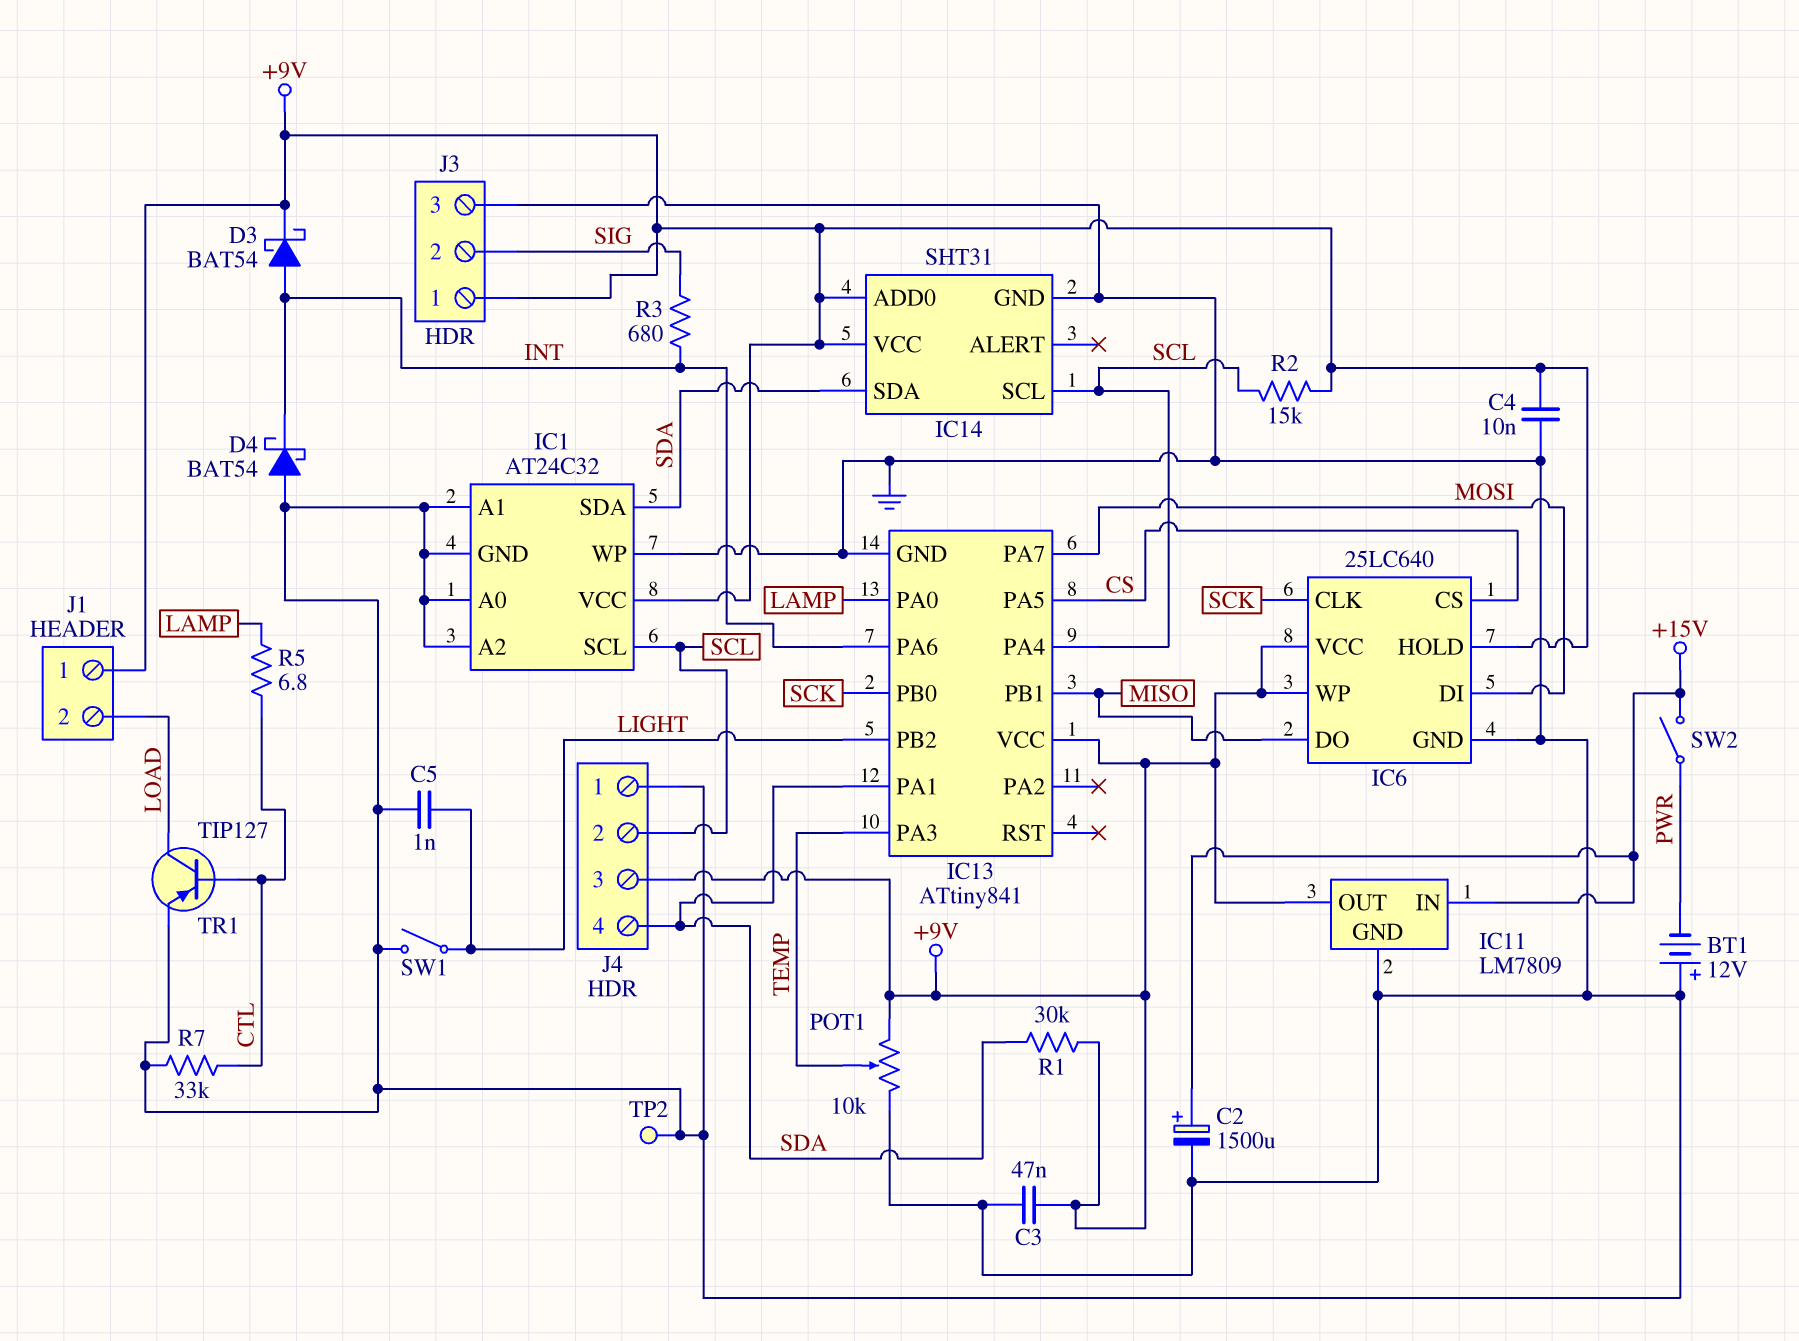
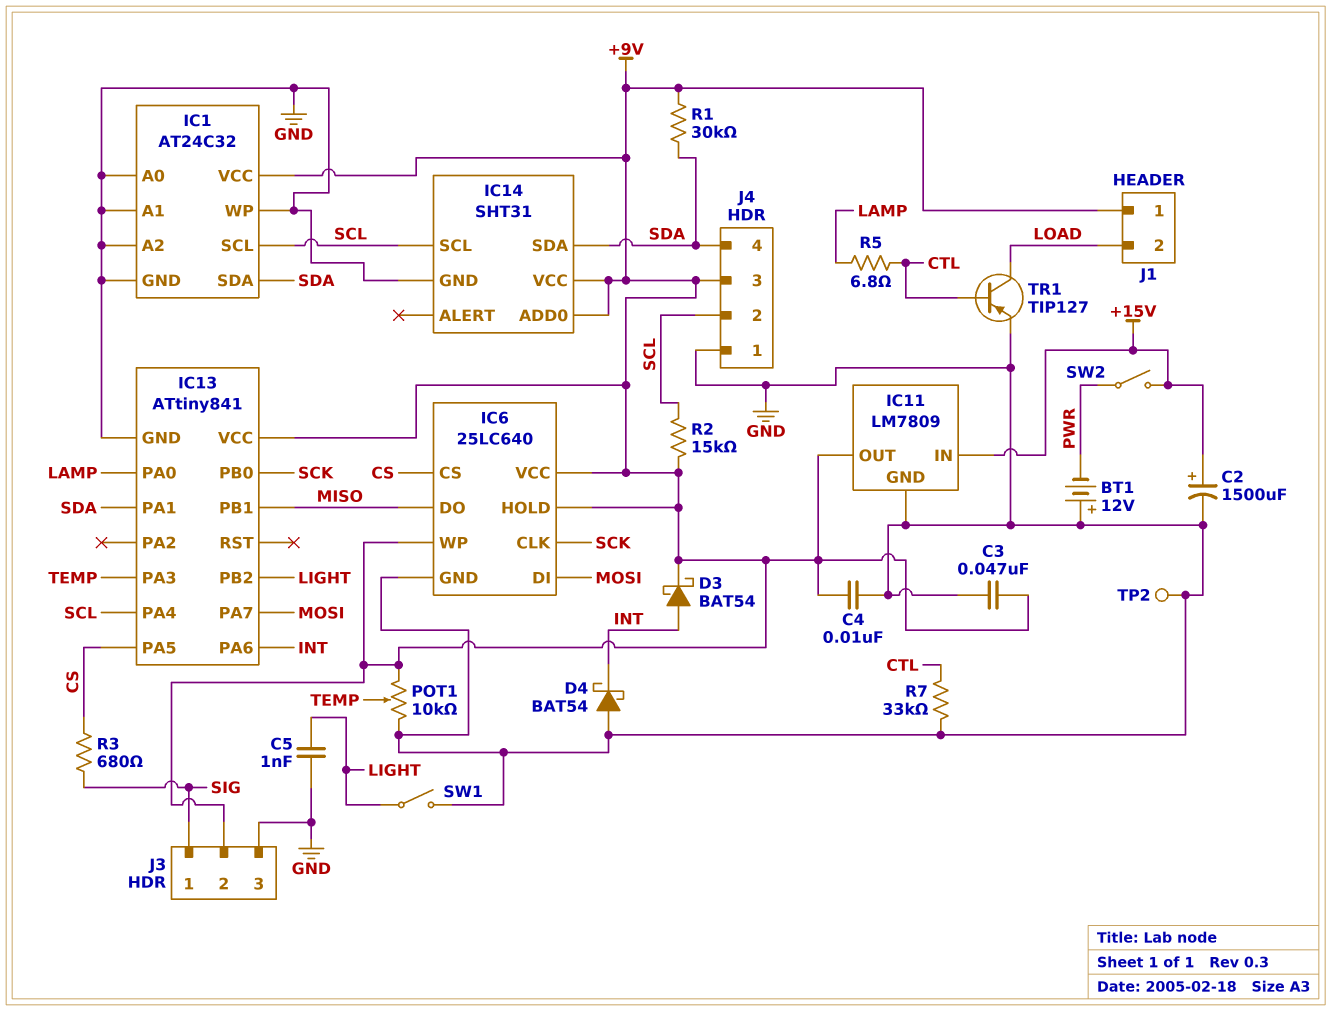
J3 pin 1: +9V -> SIG
J3 pin 2: SIG -> +9V
R3: 680 (INT, SIG) -> 680 (CS, SIG)

